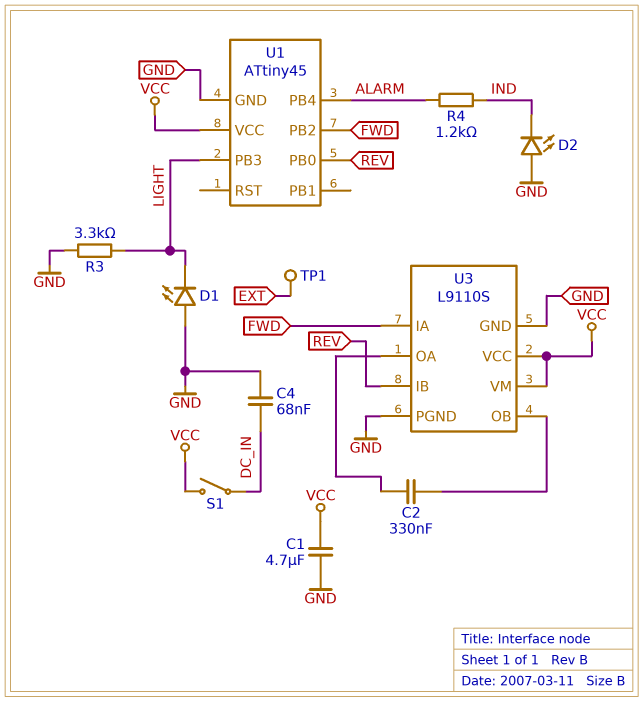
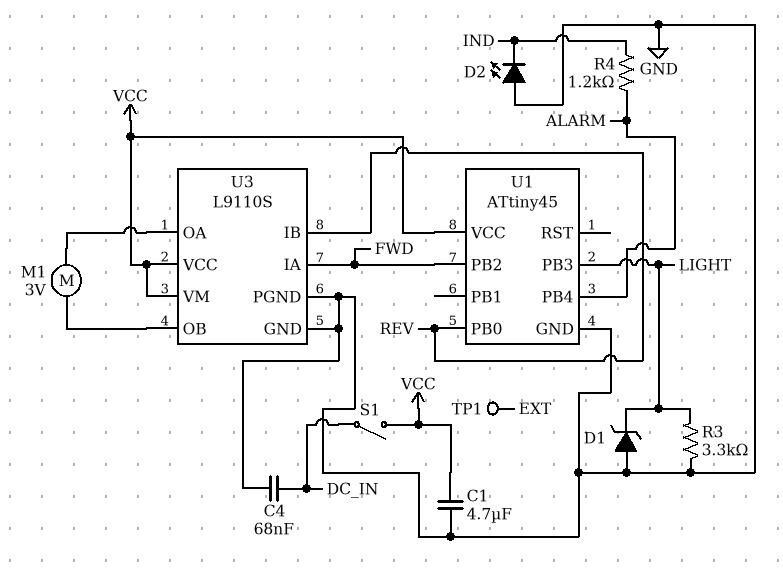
C2: 330nF (U3/OA, U3/OB) -> none
D1: LED (A GND, K LIGHT) -> zener (A GND, K LIGHT)
M1: none -> motor 3V (U3/OA, U3/OB)

